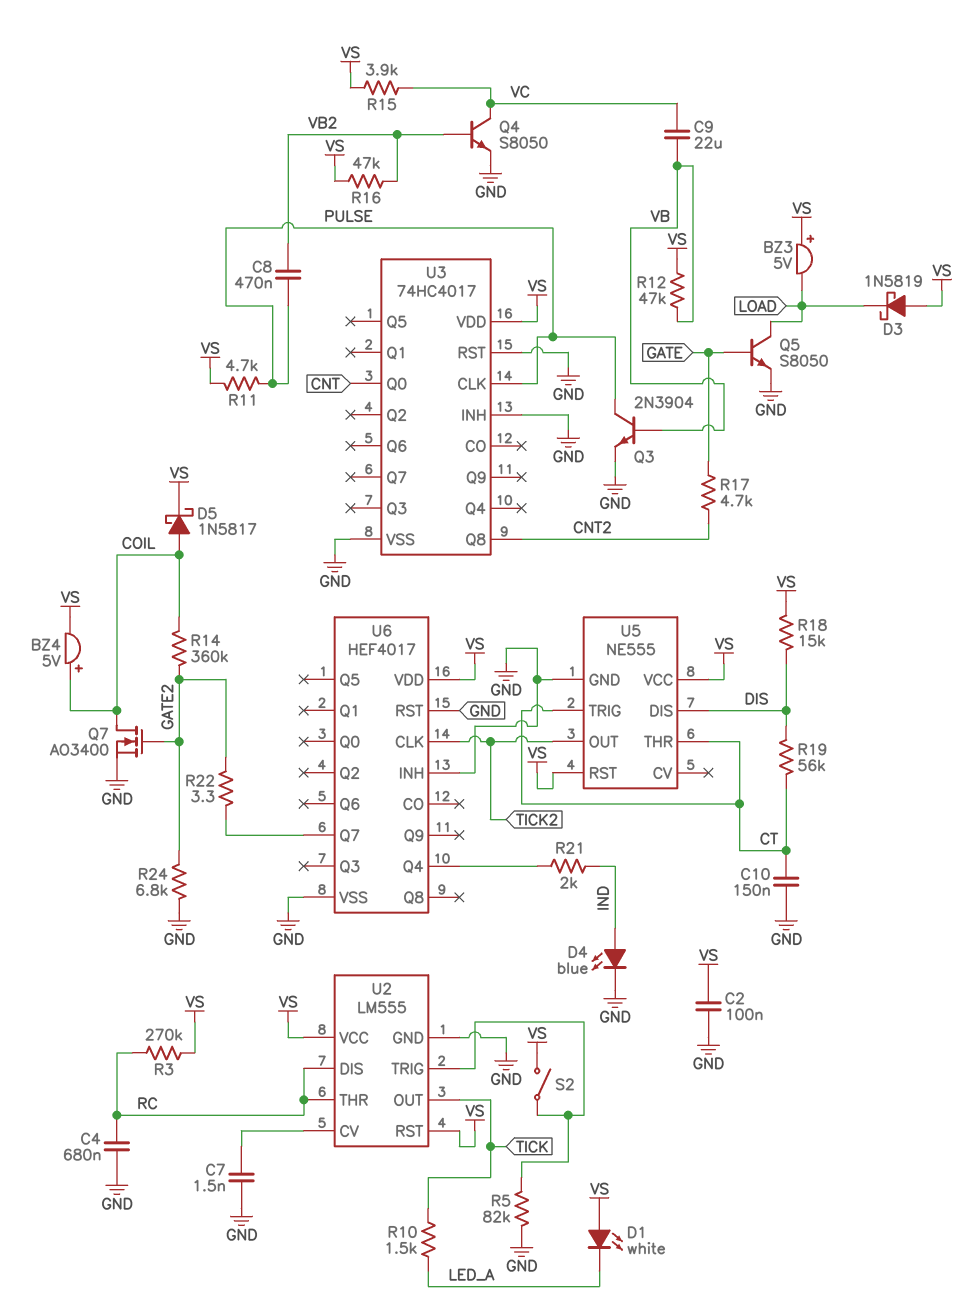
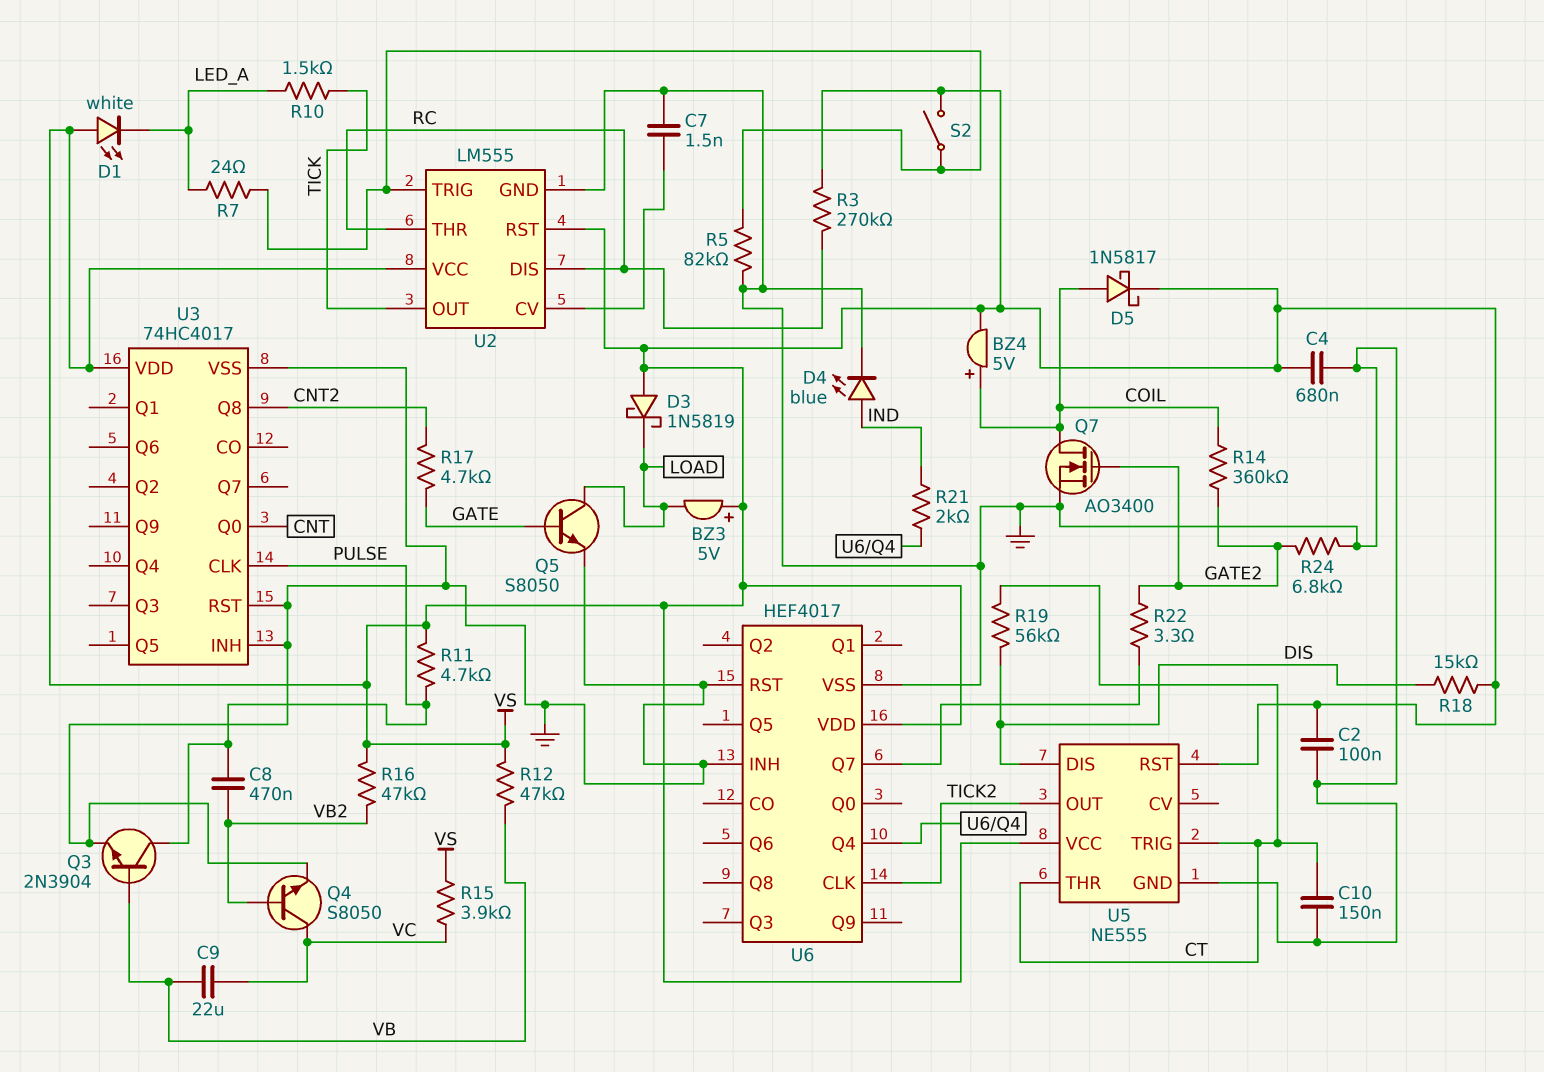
C4: 680nF (GND, RC) -> 680nF (GND, VS)
R7: none -> 24 (LED_A, U2/TRIG)

